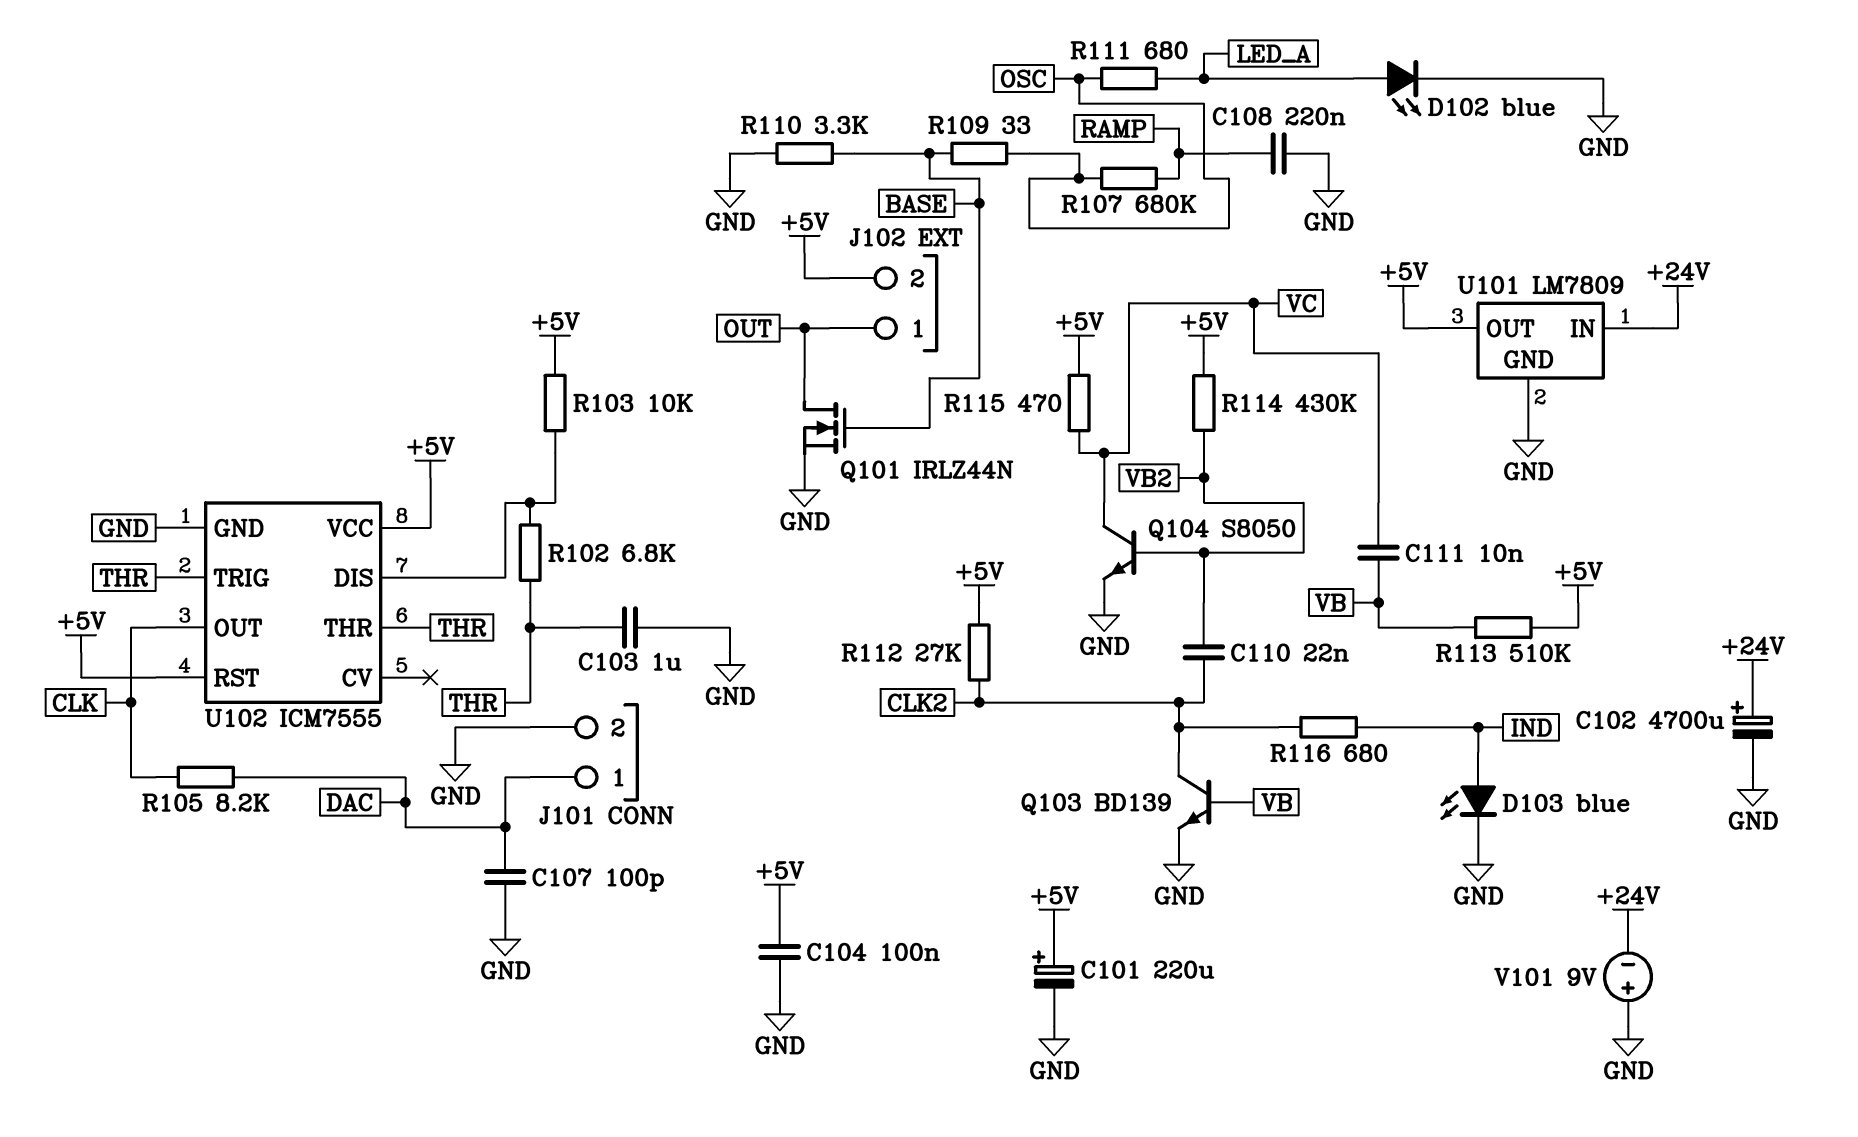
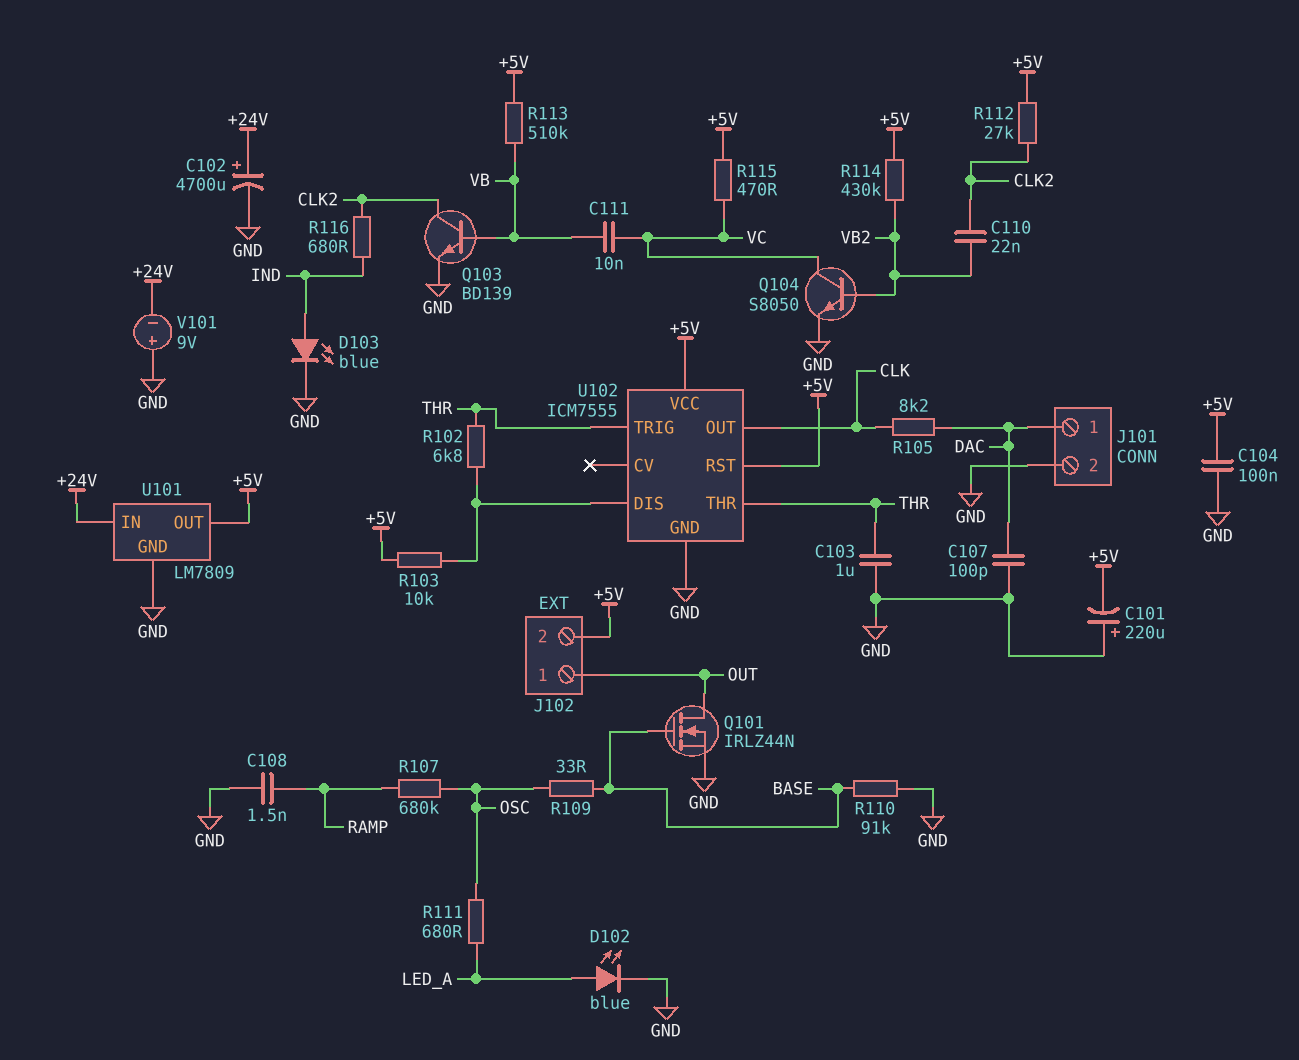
C101: 220uF (plus +5V, minus GND) -> 220uF (plus GND, minus +5V)
C108: 220nF (GND, RAMP) -> 1.5nF (GND, RAMP)
R110: 3.3k (BASE, GND) -> 91k (BASE, GND)

